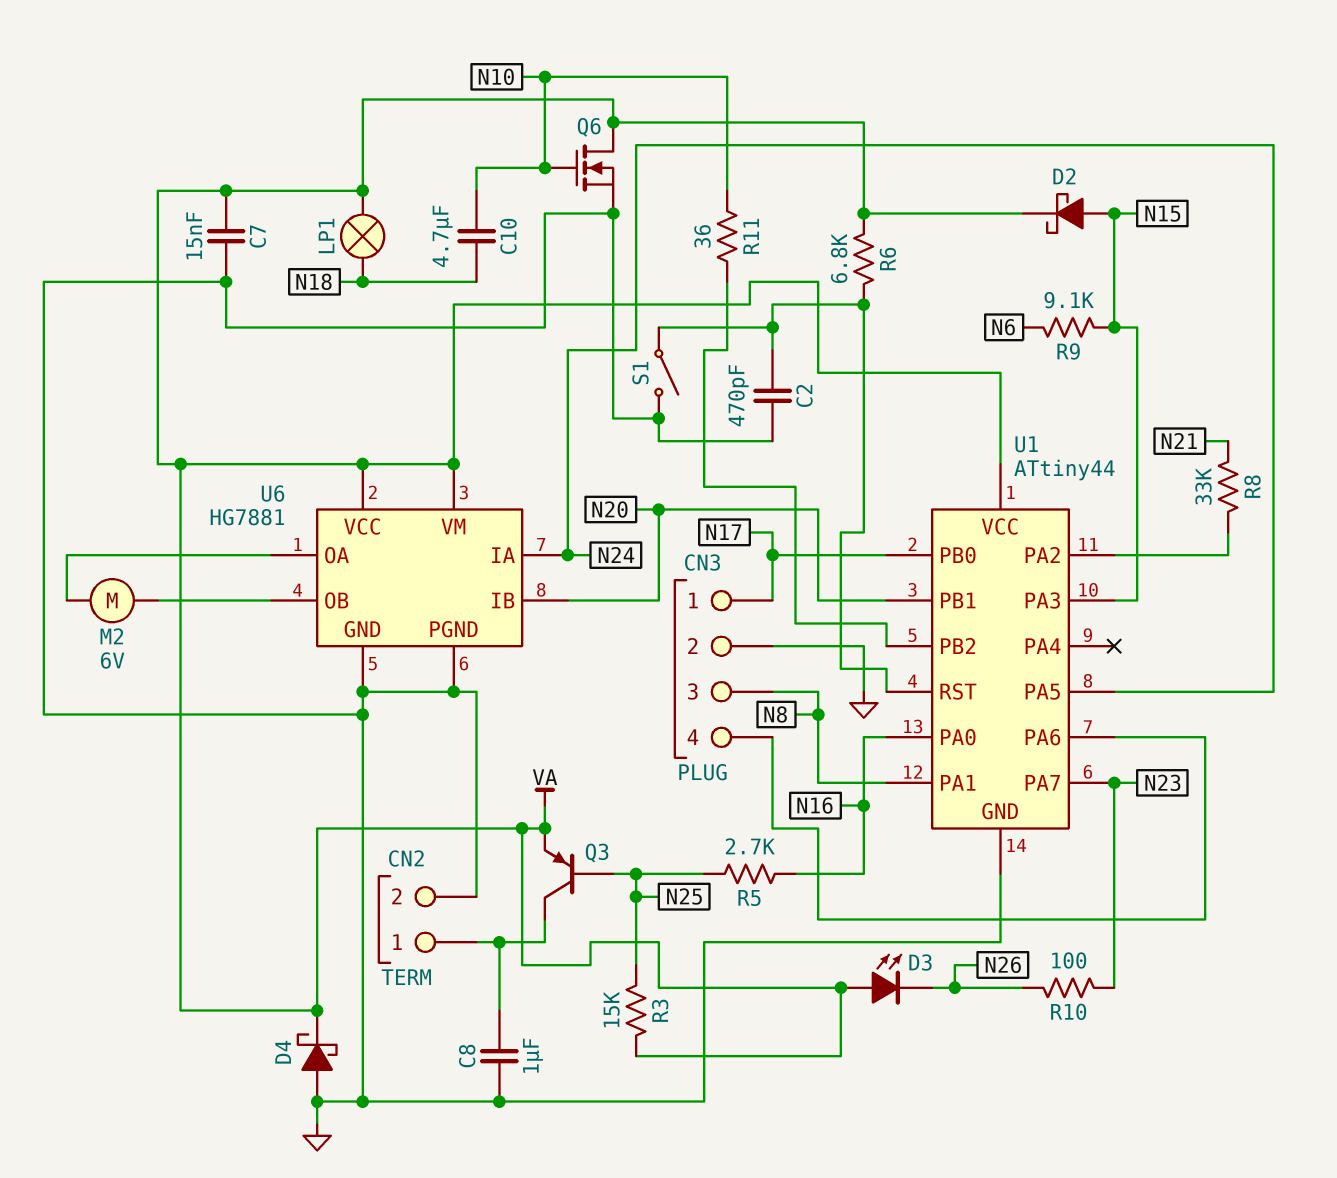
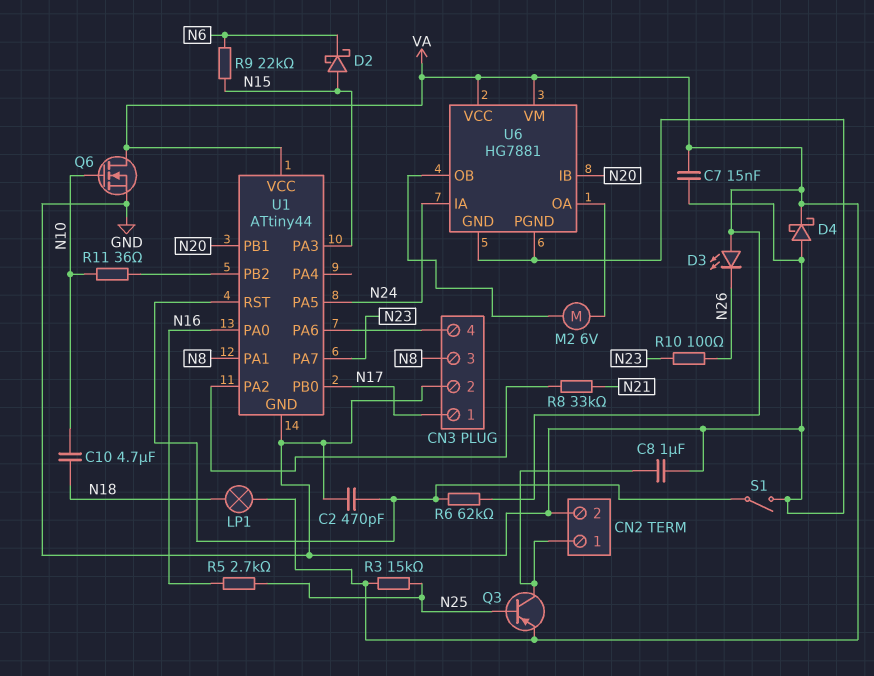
D2: schottky (A N15, K VA) -> schottky (A N15, K N6)
R6: 6.8k (U1/RST, VA) -> 62k (U1/RST, VA)
R9: 9.1k (N6, N15) -> 22k (N6, N15)

